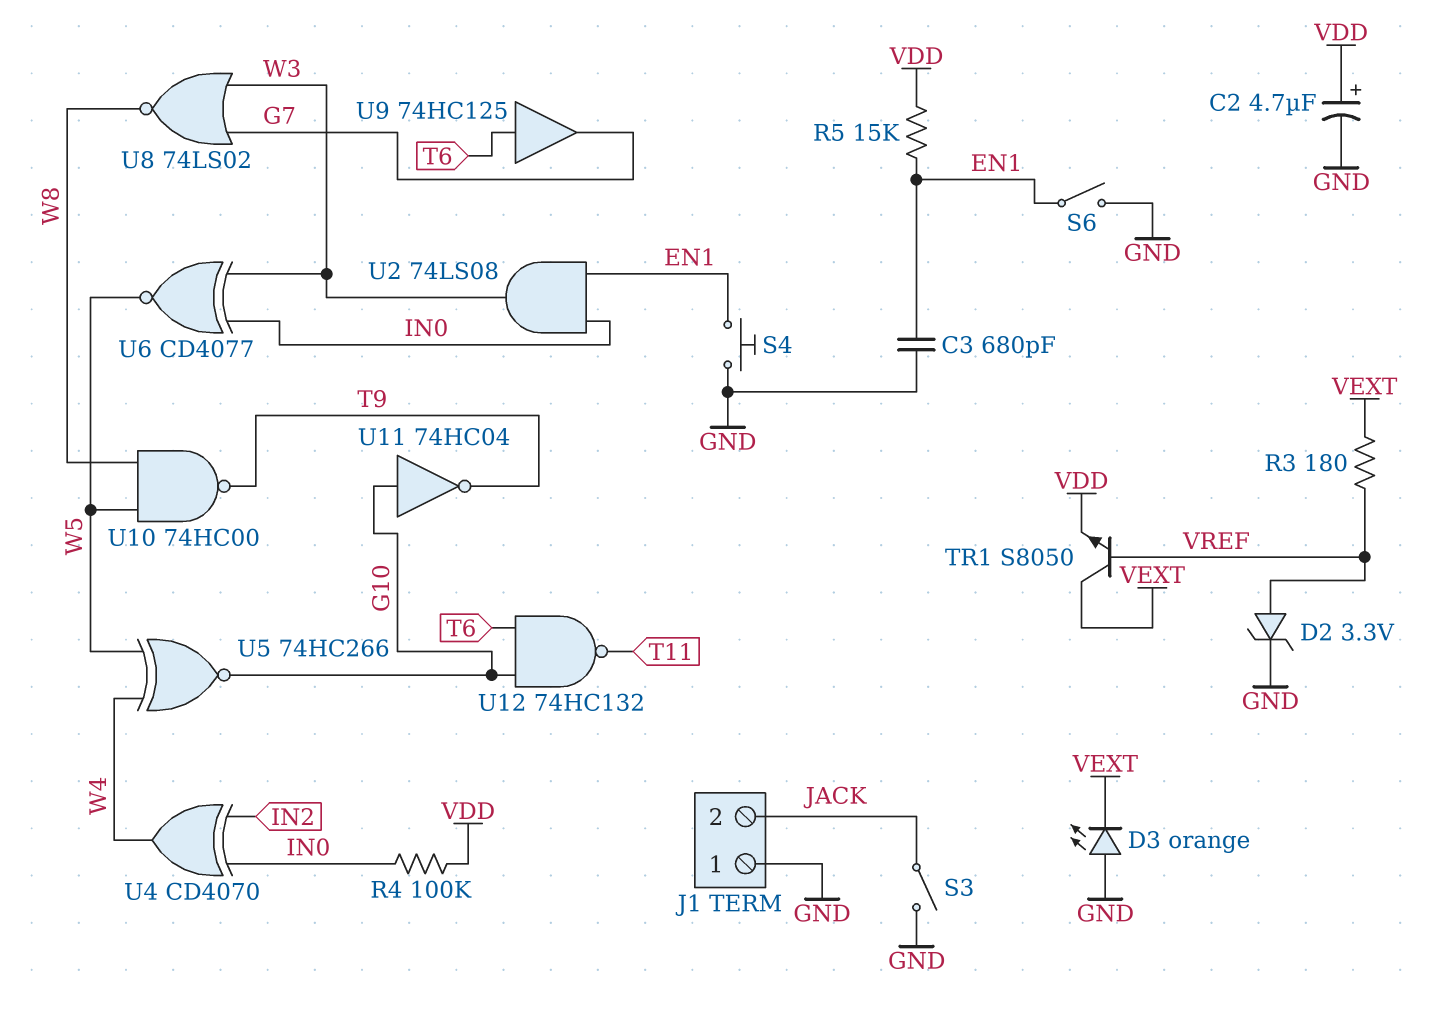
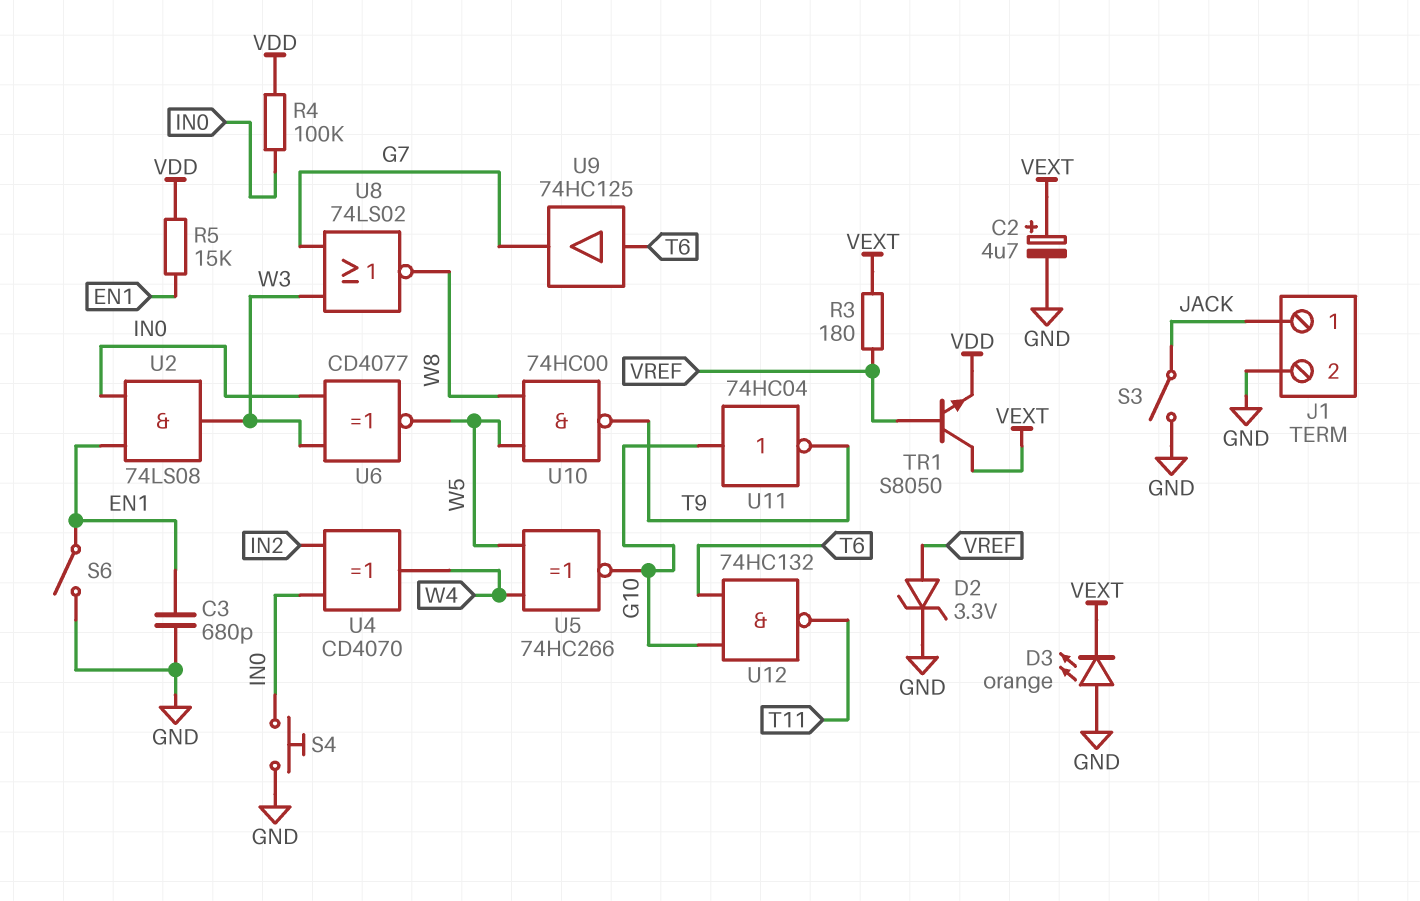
C2: 4.7uF (plus VDD, minus GND) -> 4.7uF (plus VEXT, minus GND)
J1 pin 1: GND -> JACK
J1 pin 2: JACK -> GND
S4: button (EN1, GND) -> button (GND, IN0)

